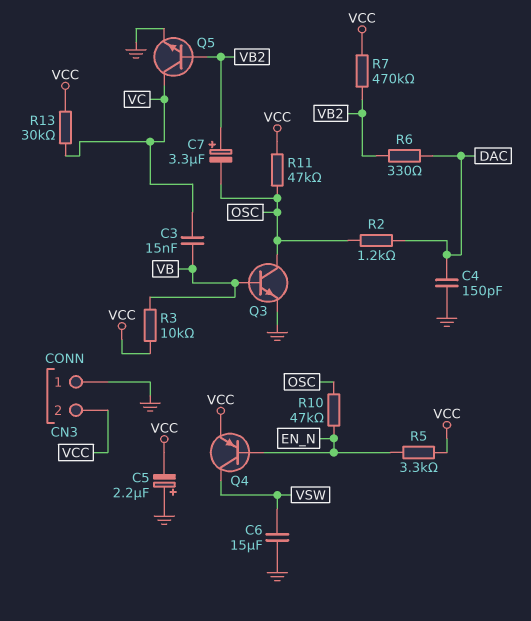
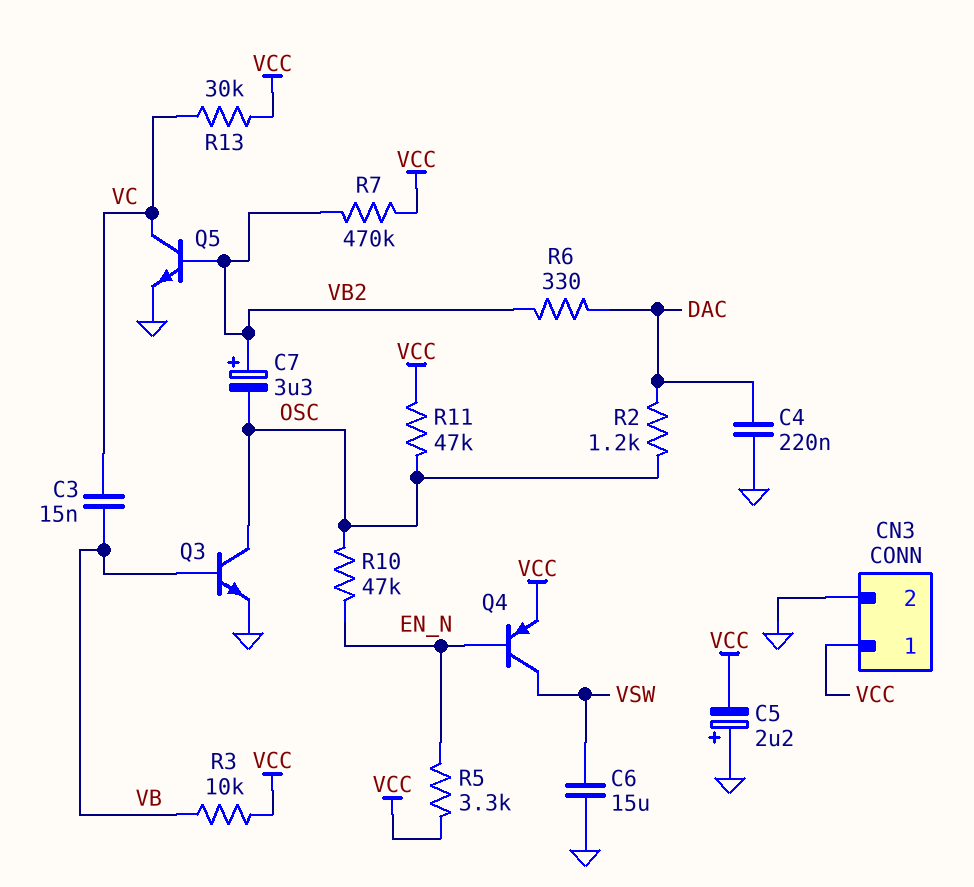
C4: 150pF (DAC, GND) -> 220nF (DAC, GND)
CN3 pin 1: GND -> VCC
CN3 pin 2: VCC -> GND

